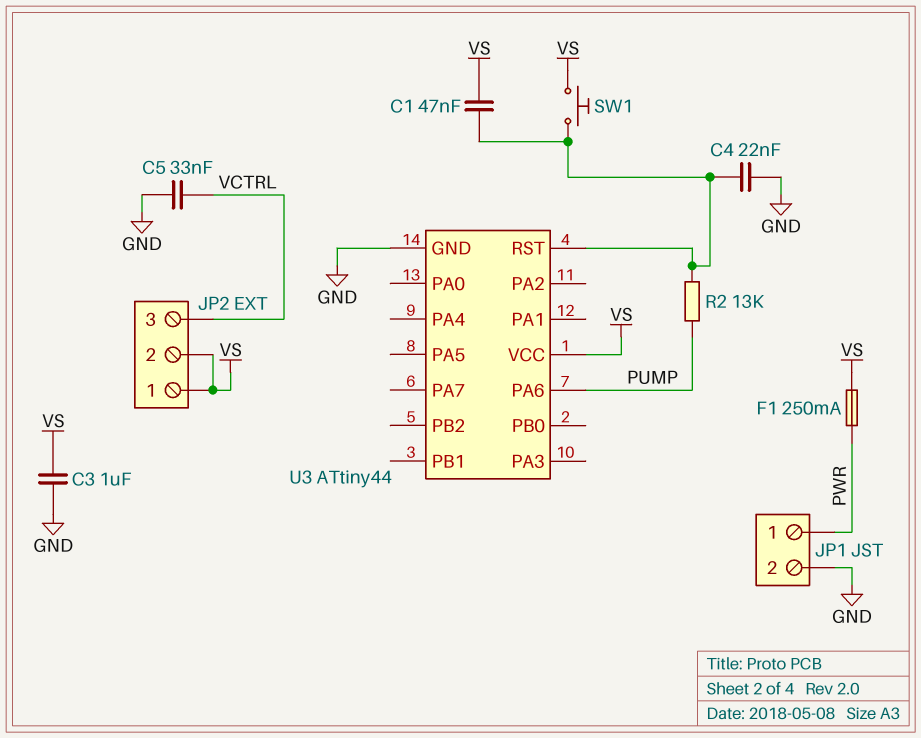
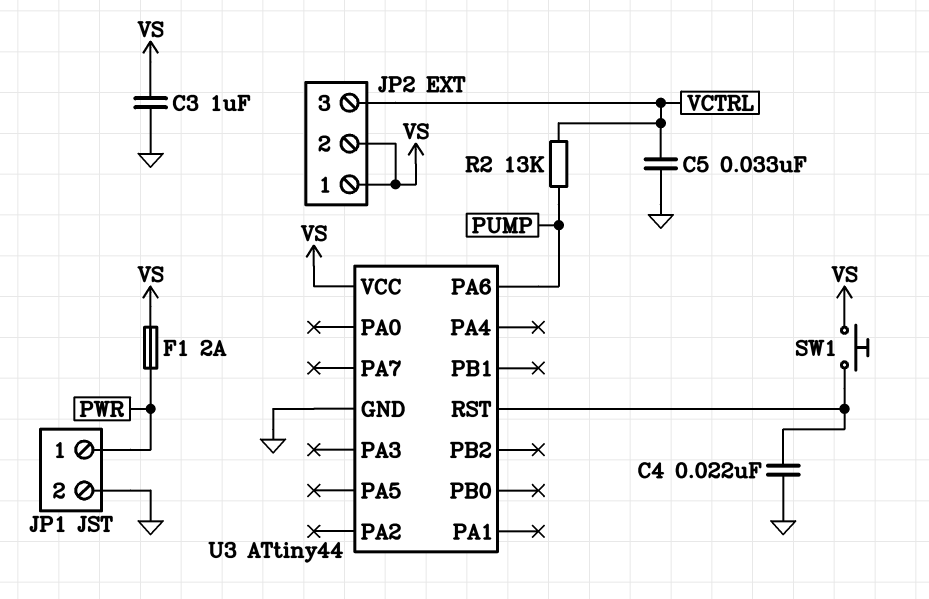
C1: 47nF (U3/RST, VS) -> none
F1: 250mA (PWR, VS) -> 2A (PWR, VS)
R2: 13k (PUMP, U3/RST) -> 13k (PUMP, VCTRL)

